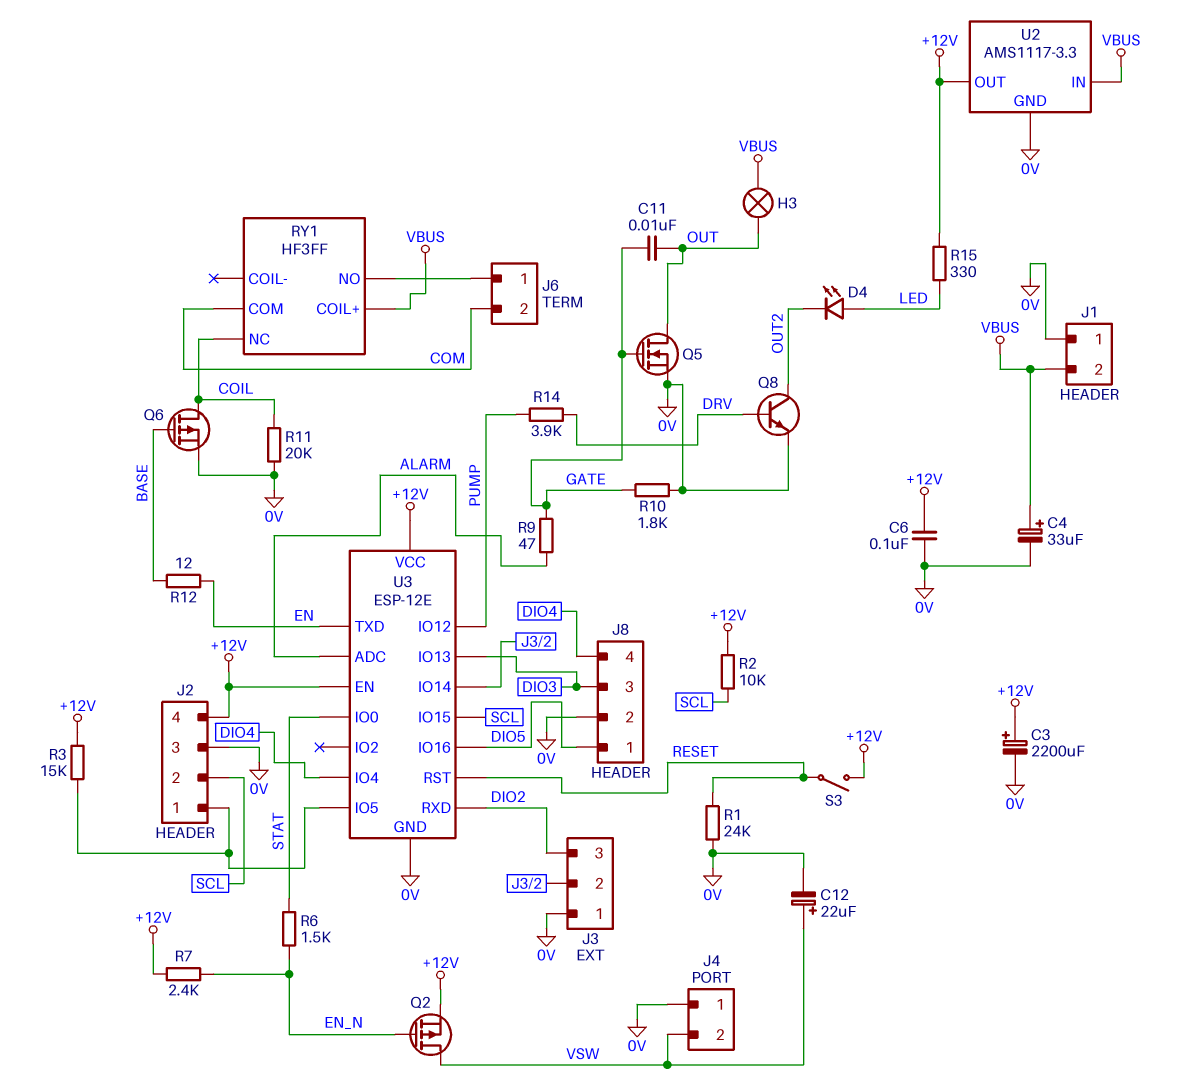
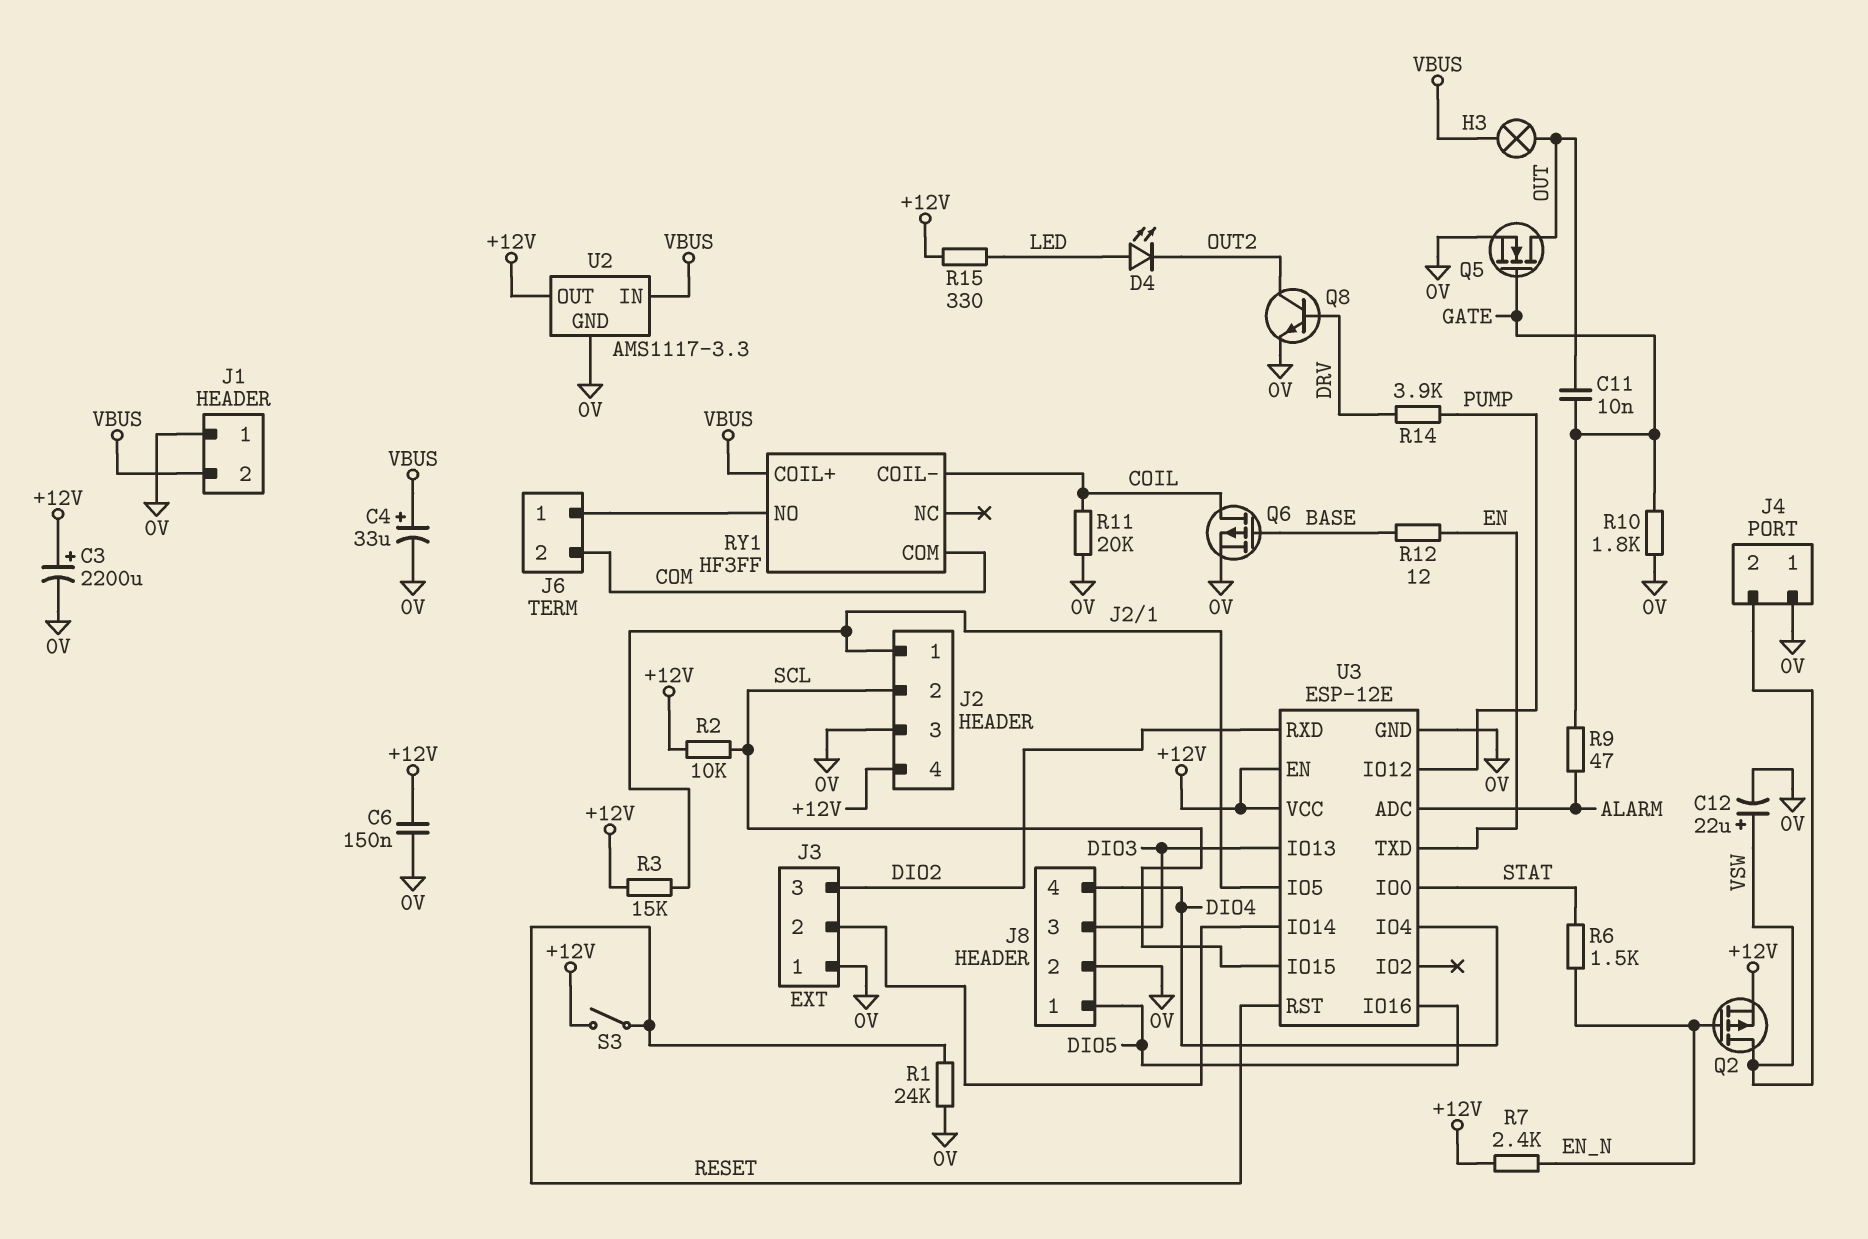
C6: 100nF (+12V, 0V) -> 150nF (+12V, 0V)
RY1 pin COIL-: none -> COIL
RY1 pin NC: COIL -> none

